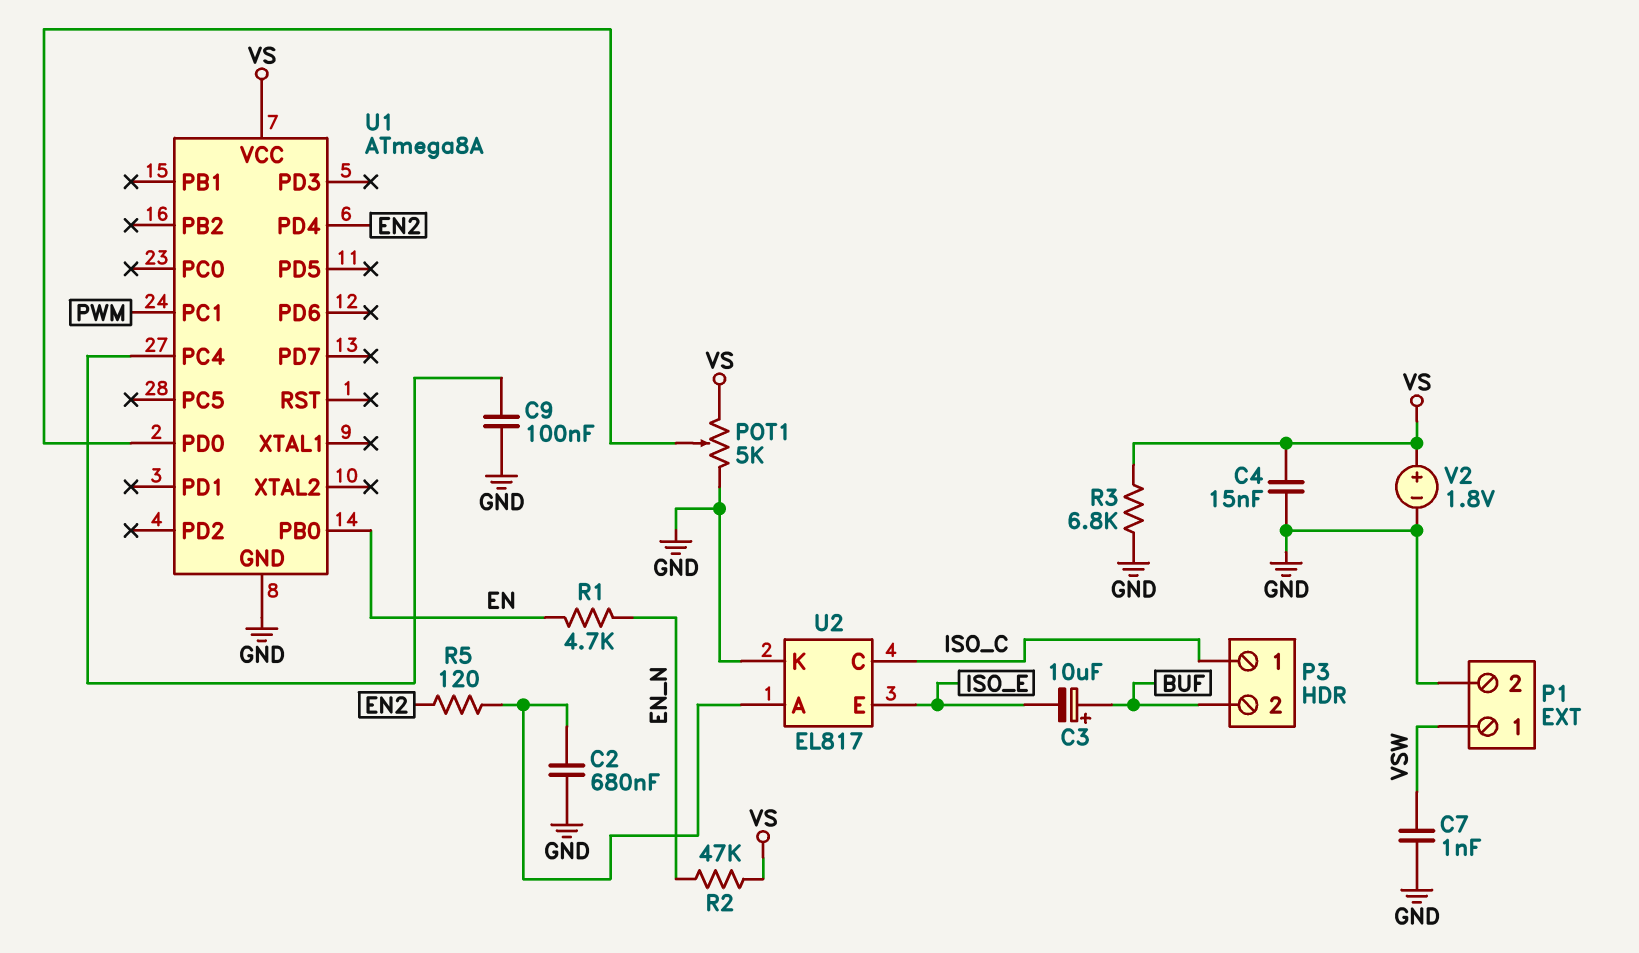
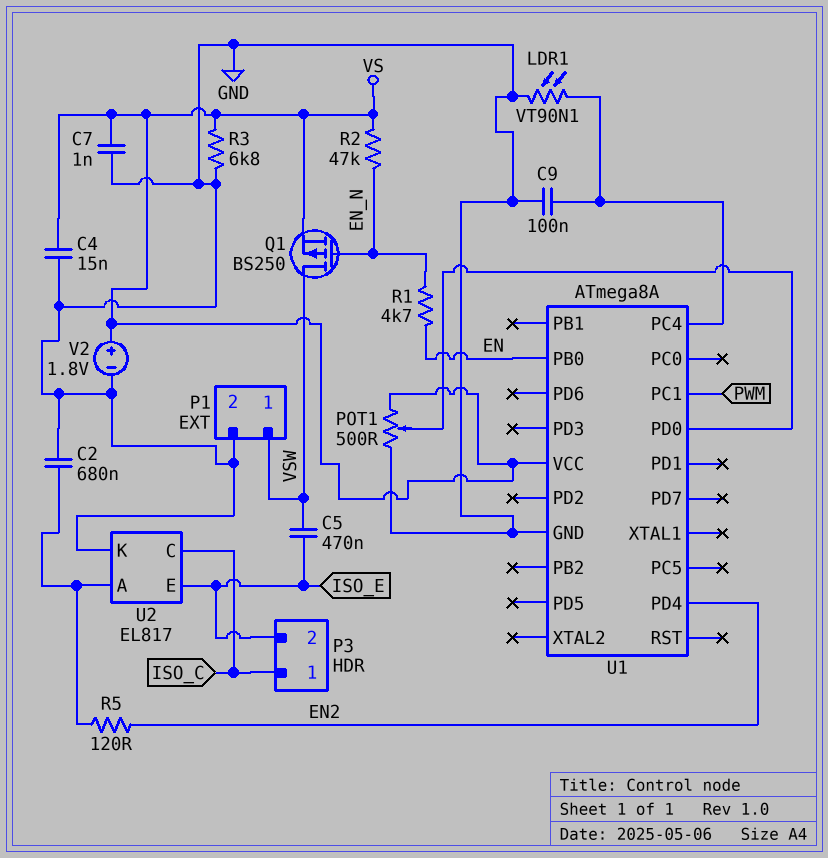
C3: 10uF (plus BUF, minus ISO_E) -> none
C5: none -> 470nF (ISO_E, VSW)
C7: 1nF (GND, VSW) -> 1nF (GND, VS)
LDR1: none -> VT90N1 (GND, U1/PC4)
P3 pin 2: BUF -> ISO_E
POT1: 5k (GND, VS, wiper U1/PD0) -> 500 (GND, VS, wiper U1/PD0)
Q1: none -> PMOS BS250 (G EN_N, D VSW, S VS)

